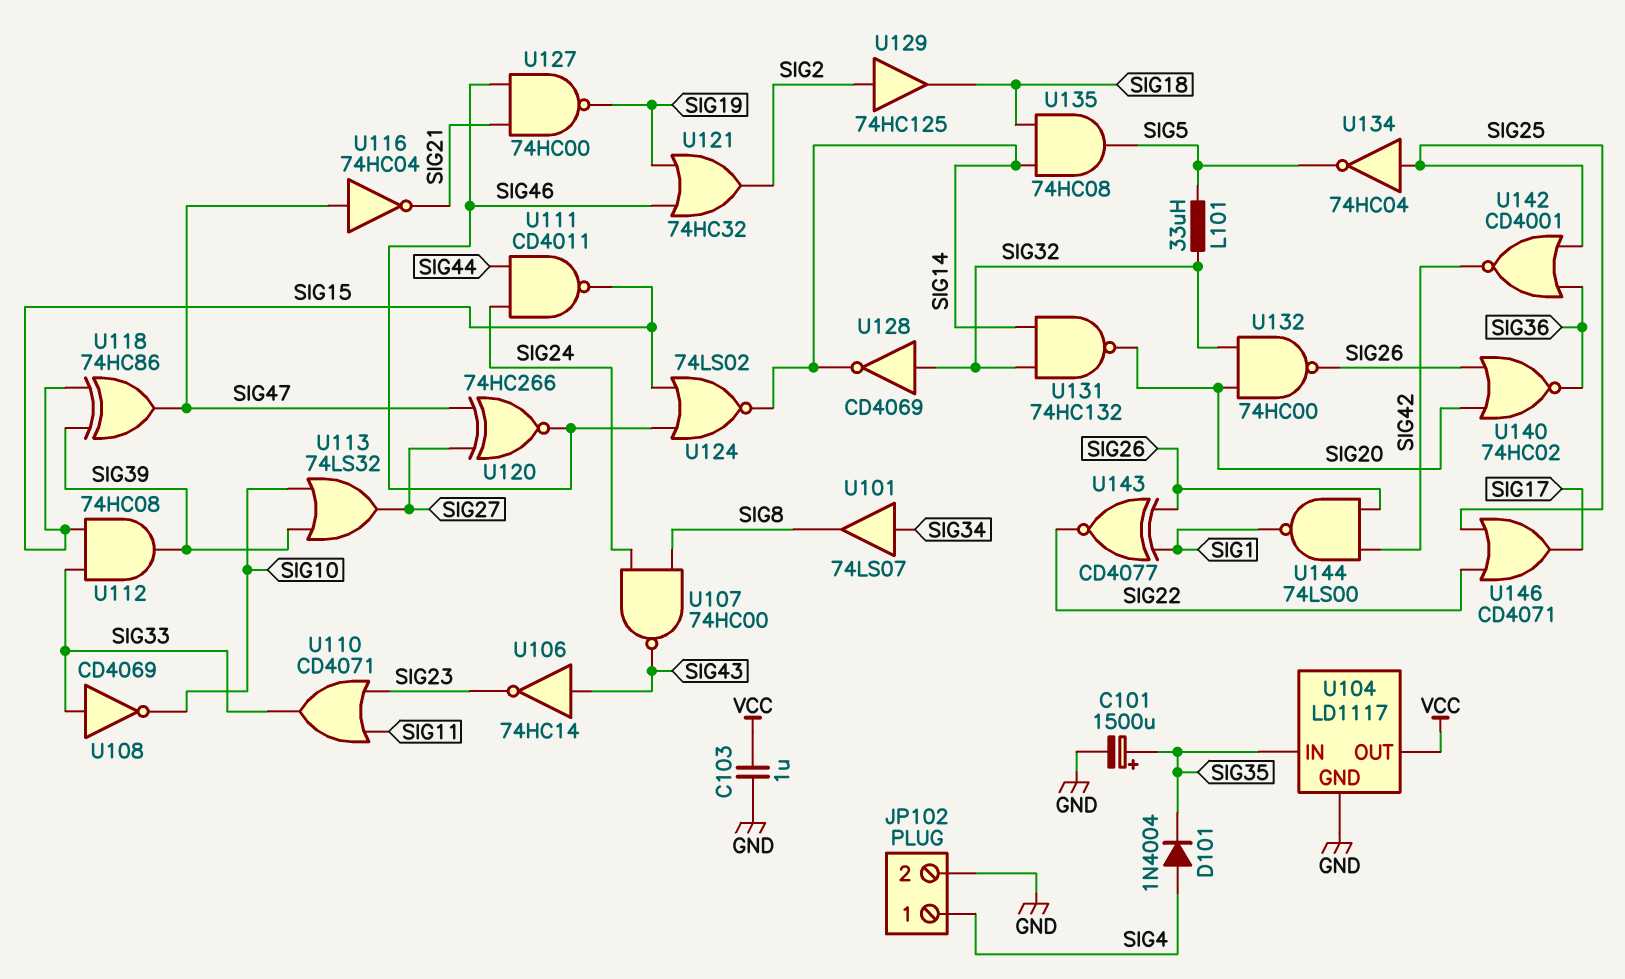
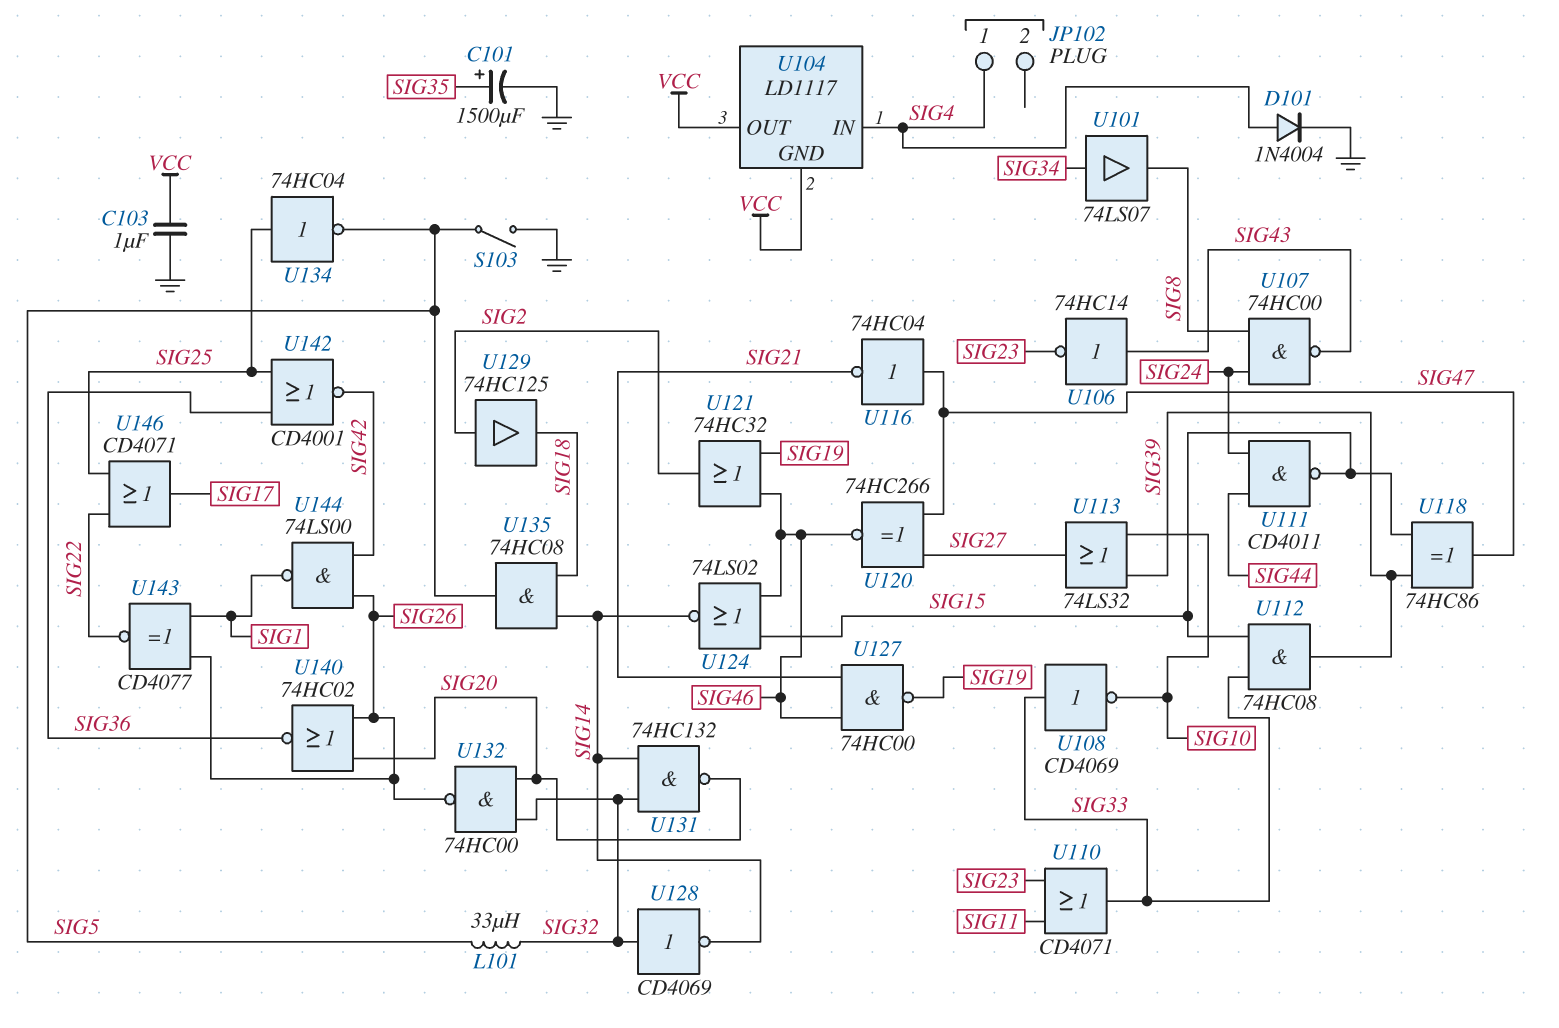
D101: diode 1N4004 (A SIG4, K SIG35) -> diode 1N4004 (A SIG4, K GND)
JP102 pin 2: GND -> none
S103: none -> switch (GND, SIG5)
U104 pin GND: GND -> VCC
U104 pin IN: SIG35 -> SIG4

